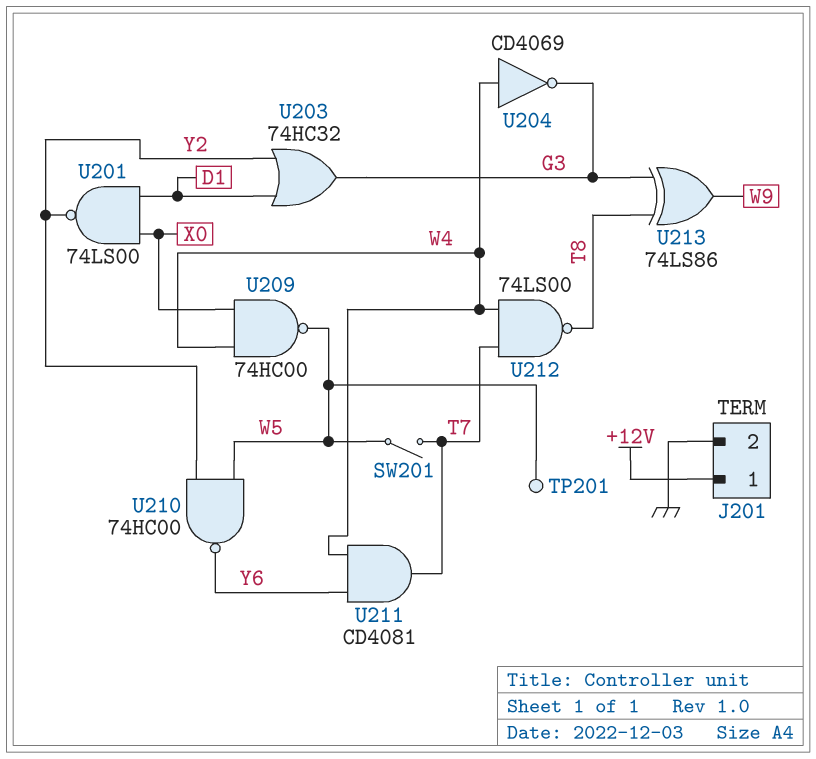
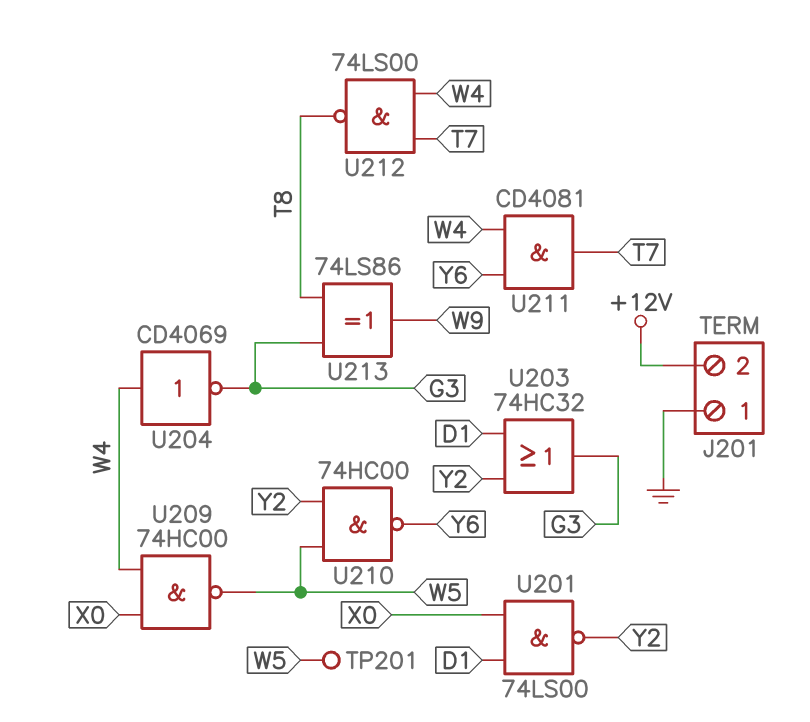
J201 pin 1: +12V -> GND
J201 pin 2: GND -> +12V
SW201: switch (T7, W5) -> none

